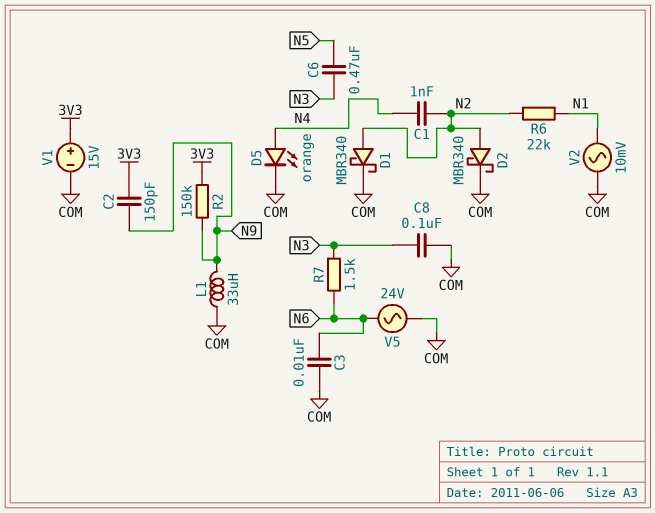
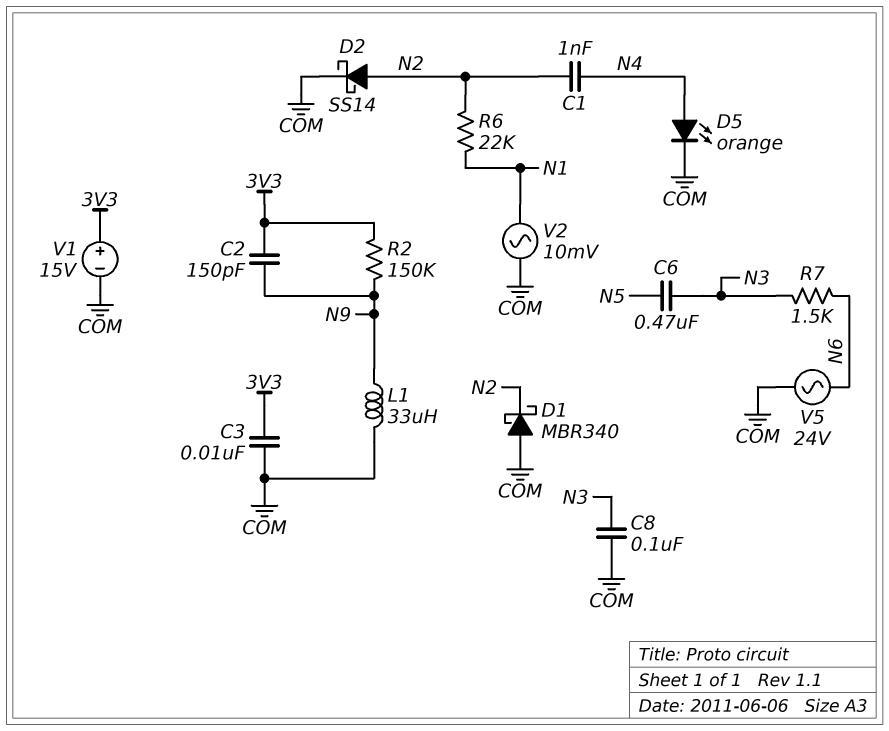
C3: 10nF (COM, N6) -> 10nF (3V3, COM)
D1: schottky MBR340 (A N2, K COM) -> schottky MBR340 (A COM, K N2)
D2: schottky MBR340 (A N2, K COM) -> schottky SS14 (A N2, K COM)

